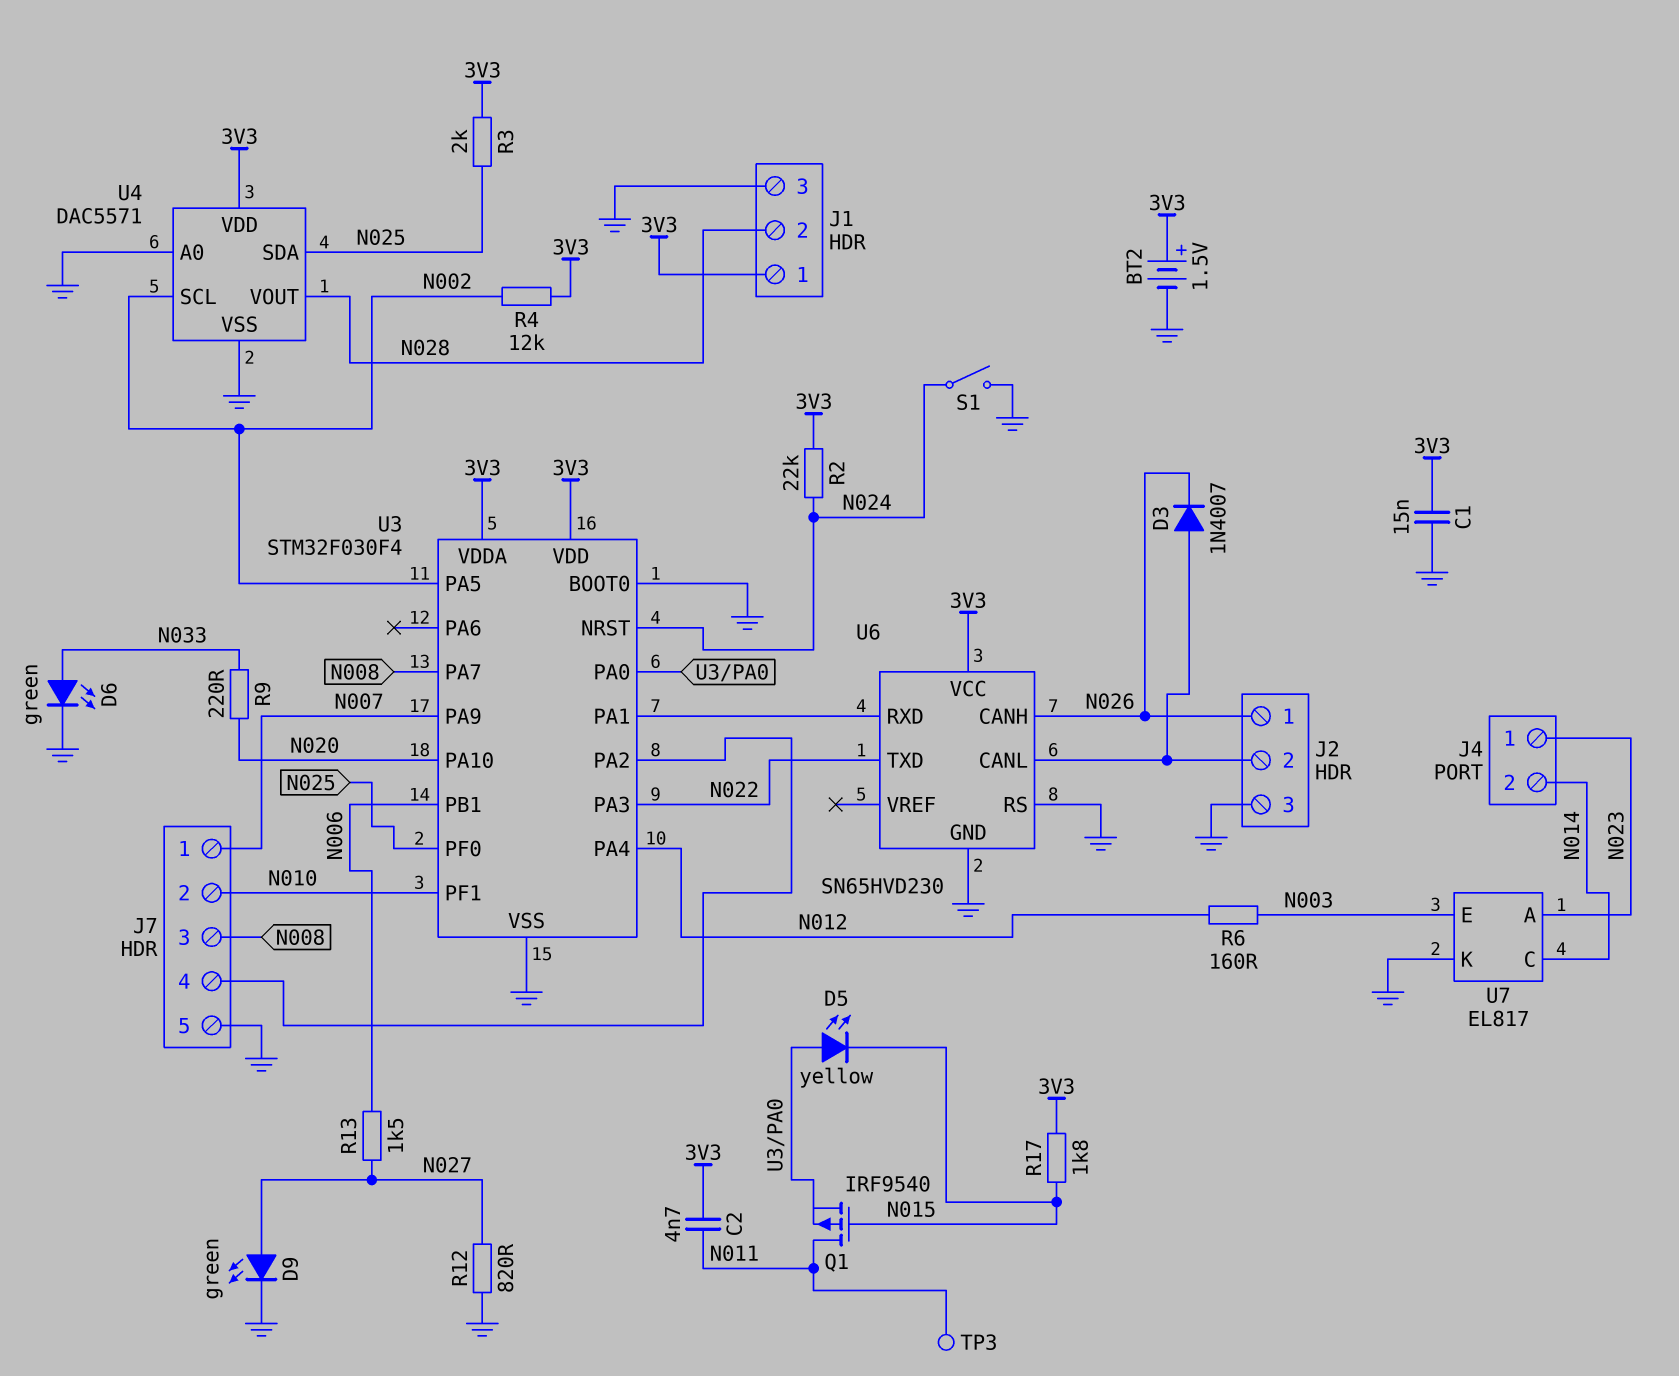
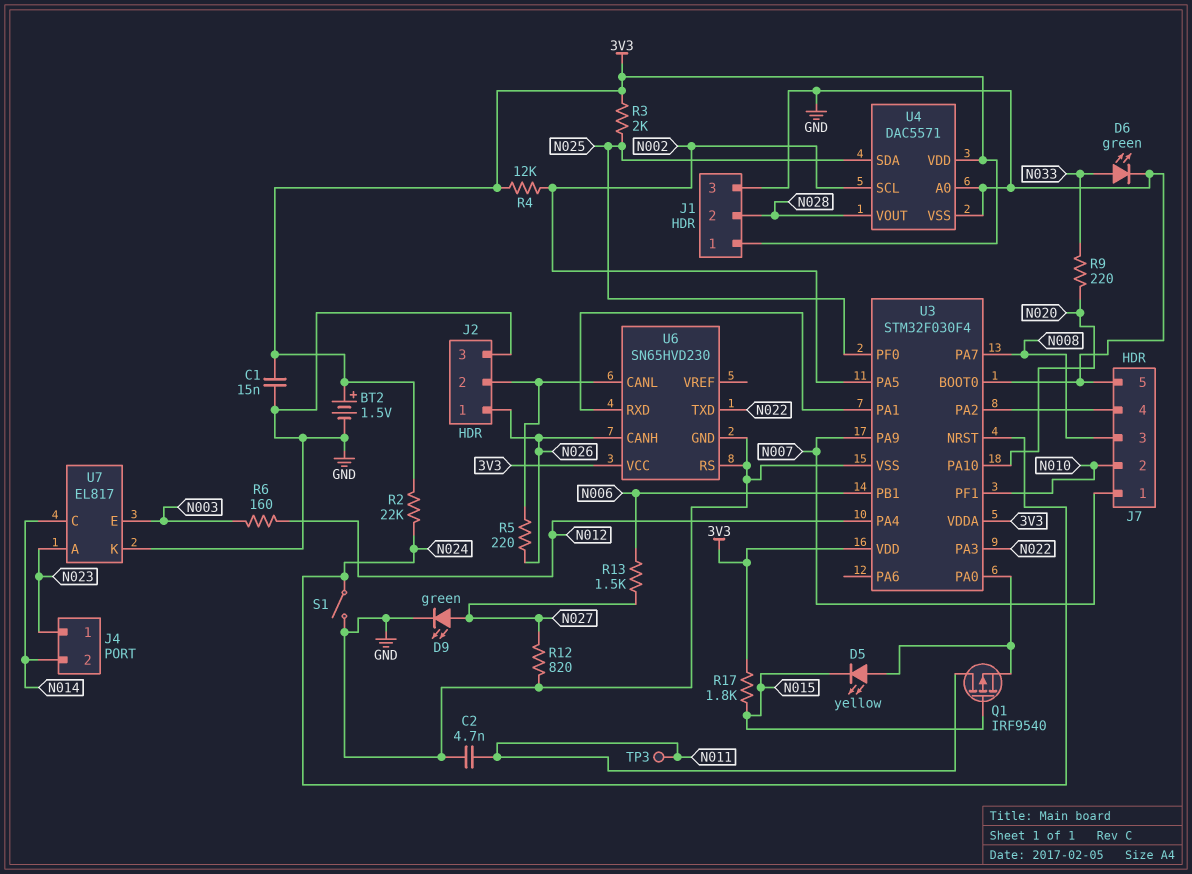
C2: 4.7nF (3V3, N011) -> 4.7nF (GND, N011)
D3: diode 1N4007 (A J2/2, K N026) -> none
R5: none -> 220 (J2/2, N026)

